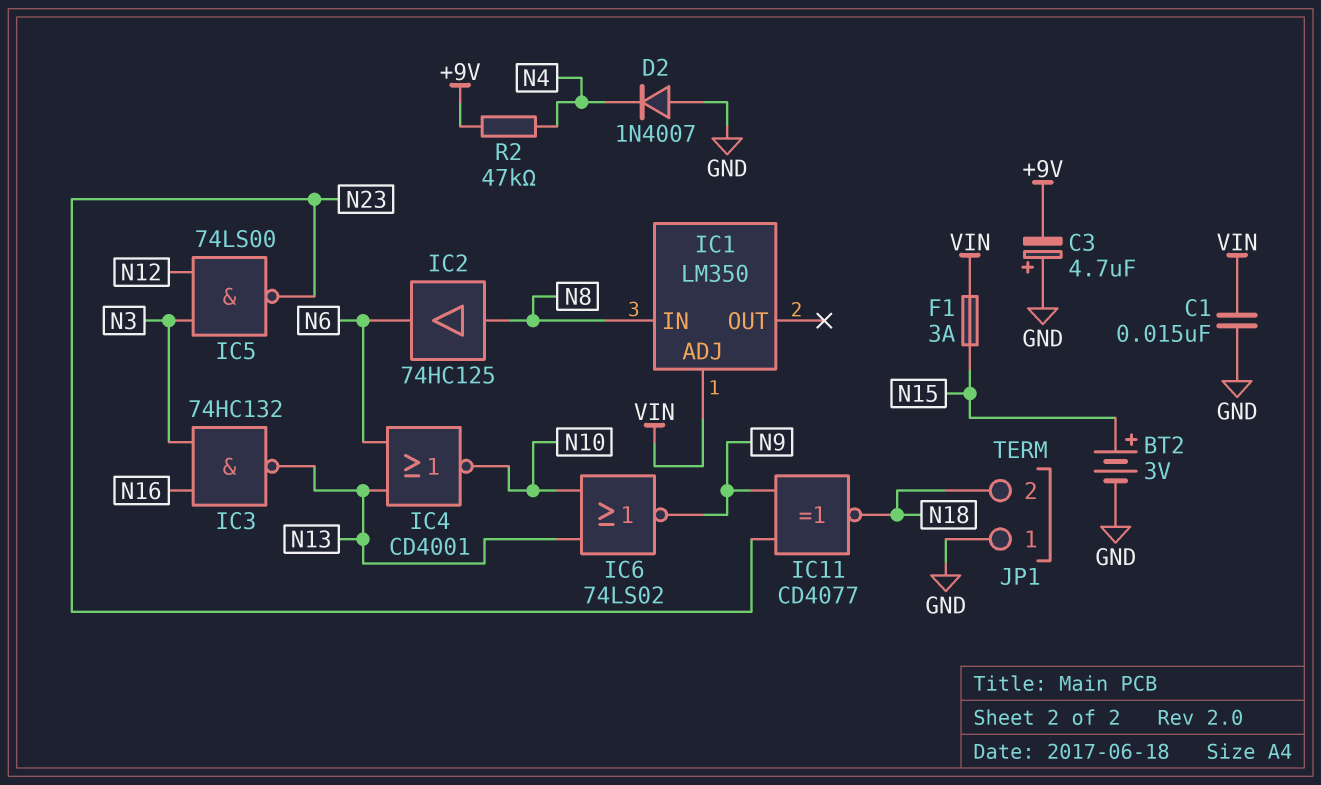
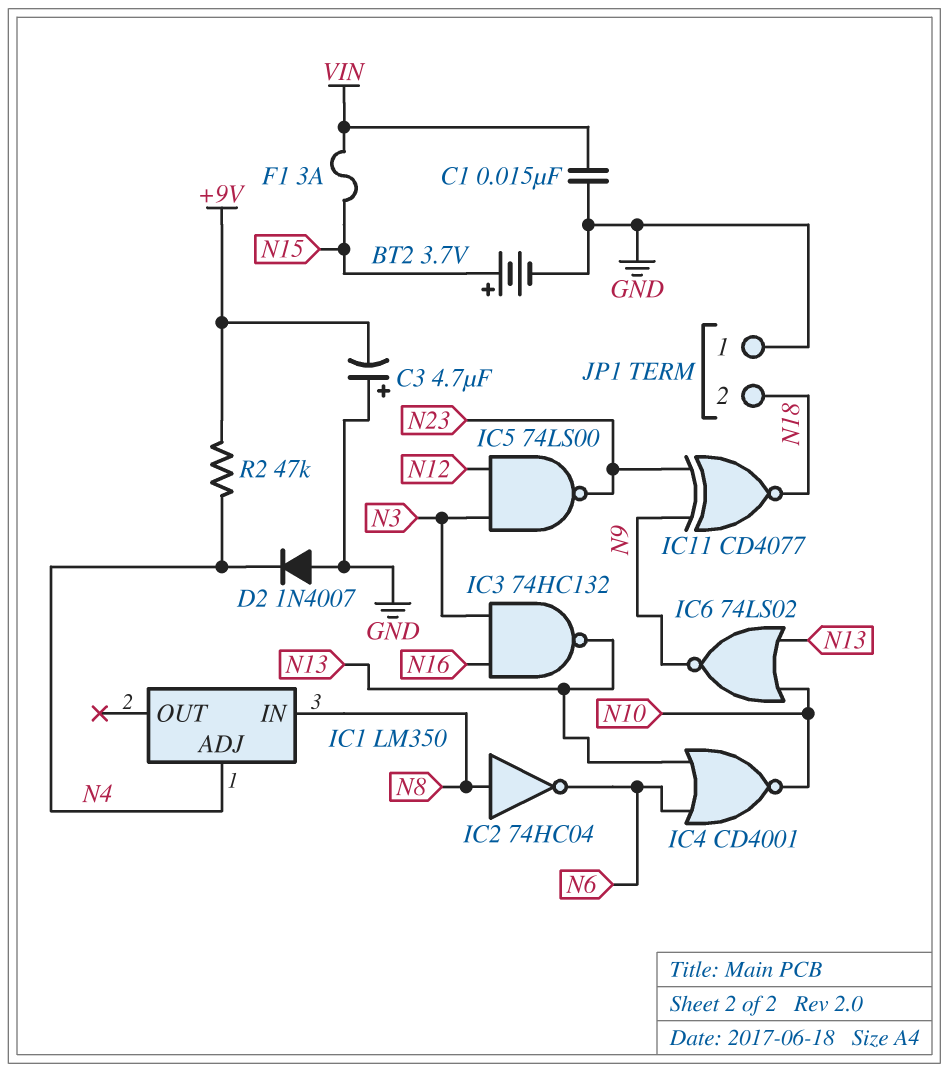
BT2: 3V (plus N15, minus GND) -> 3.7V (plus N15, minus GND)
IC1 pin ADJ: VIN -> N4
IC2: buffer 74HC125 (in N8, out N6) -> NOT 74HC04 (in N8, out N6)

